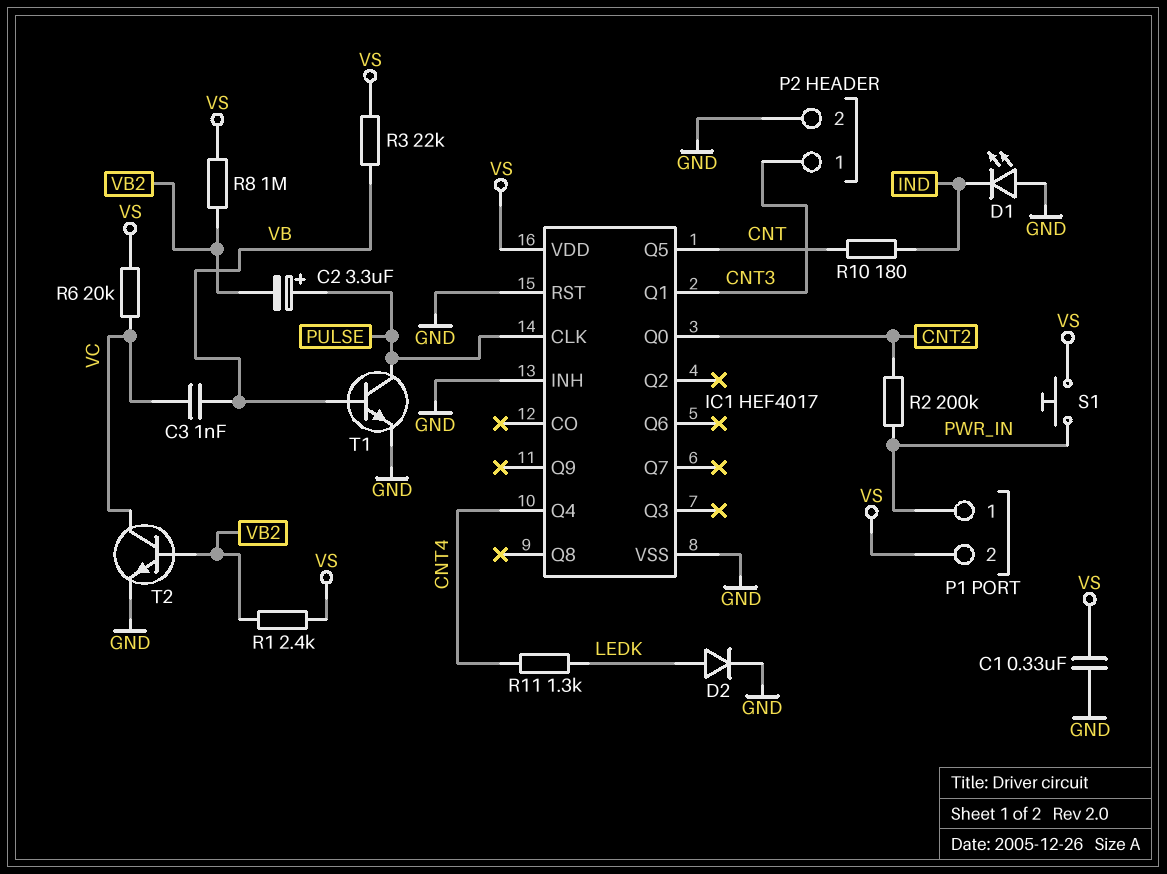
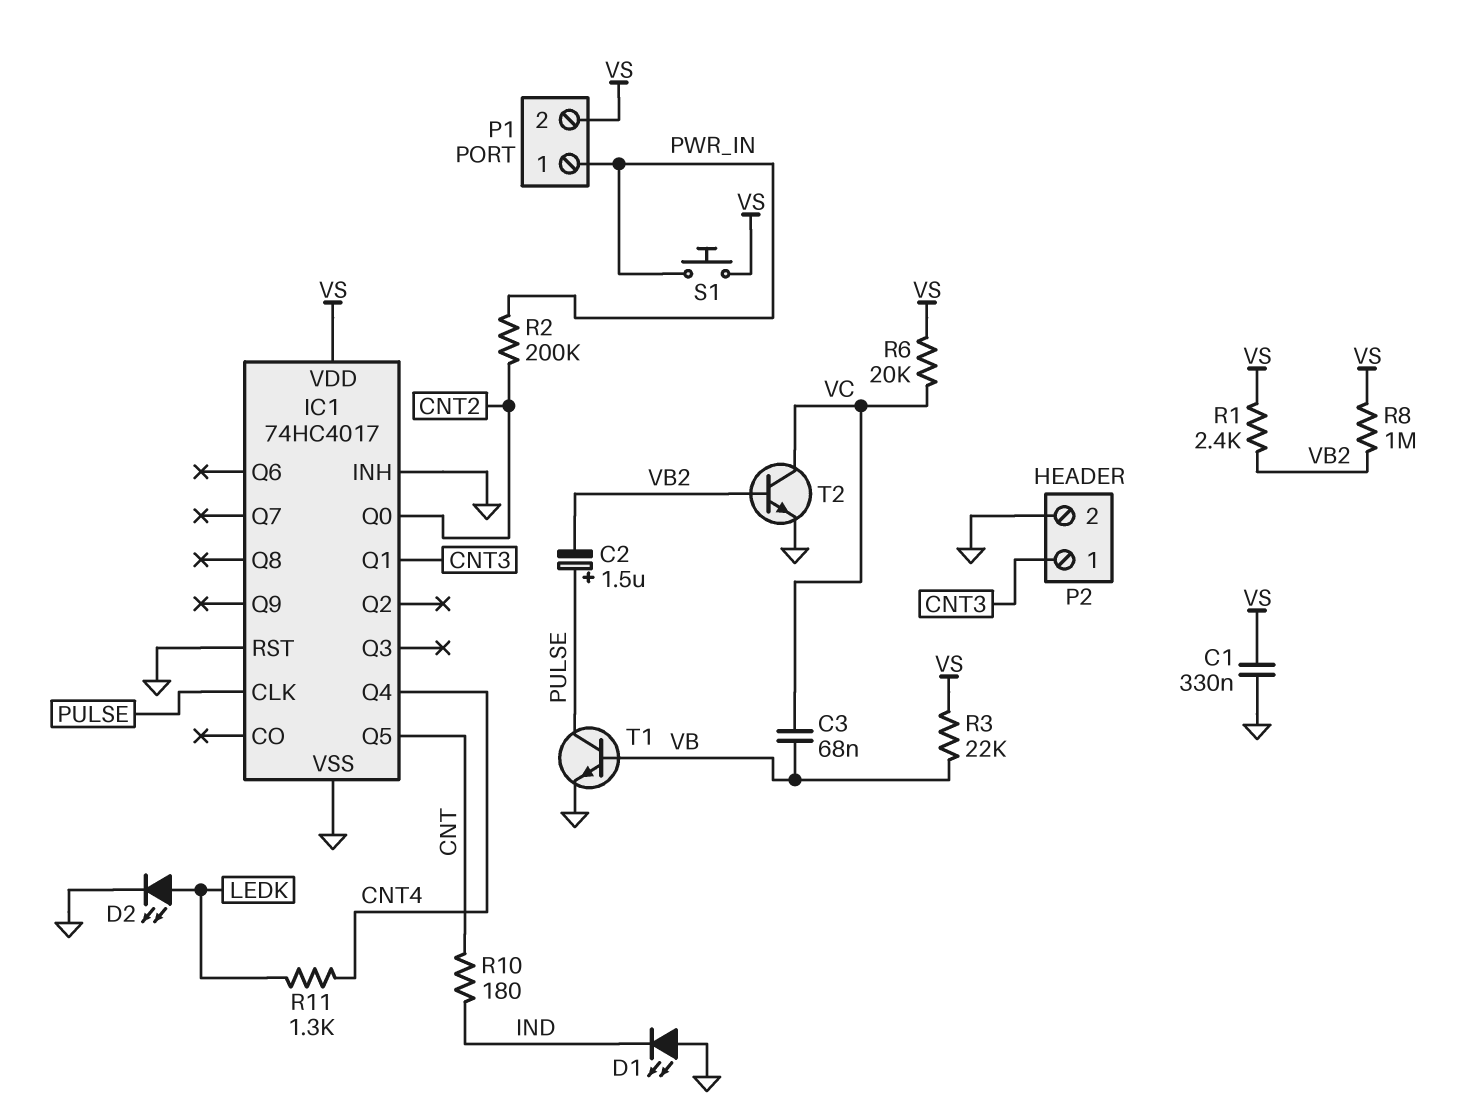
C2: 3.3uF (plus PULSE, minus VB2) -> 1.5uF (plus PULSE, minus VB2)
C3: 1nF (VB, VC) -> 68nF (VB, VC)
D2: diode (A LEDK, K GND) -> LED (A LEDK, K GND)
IC1: HEF4017 -> 74HC4017

